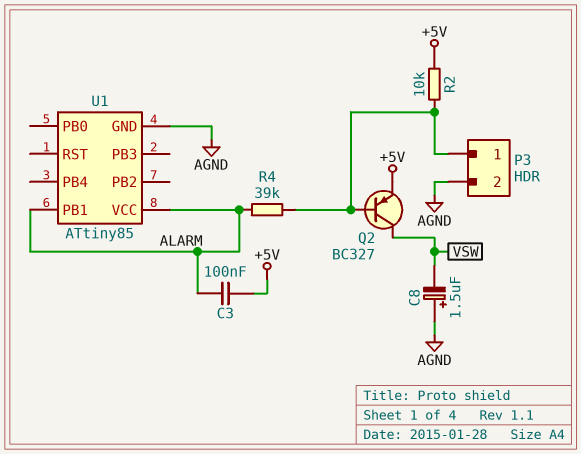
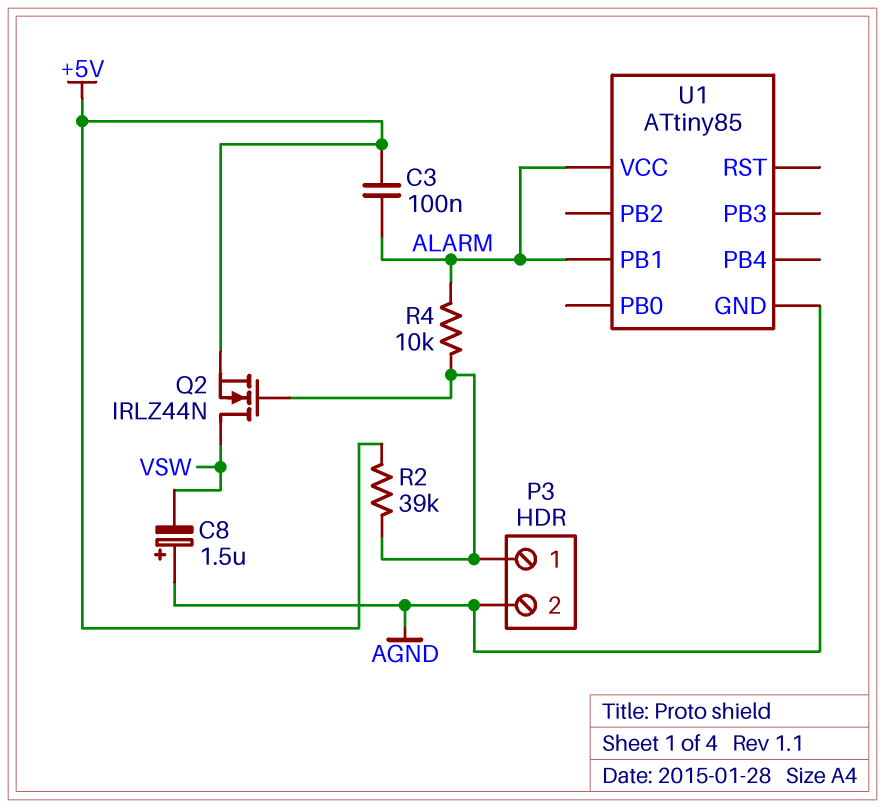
Q2: PNP BC327 (B P3/1, C VSW, E +5V) -> NMOS IRLZ44N (G P3/1, D VSW, S +5V)
R2: 10k (+5V, P3/1) -> 39k (+5V, P3/1)
R4: 39k (ALARM, P3/1) -> 10k (ALARM, P3/1)

